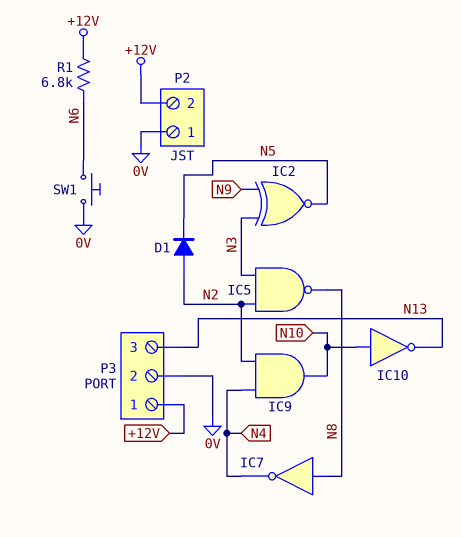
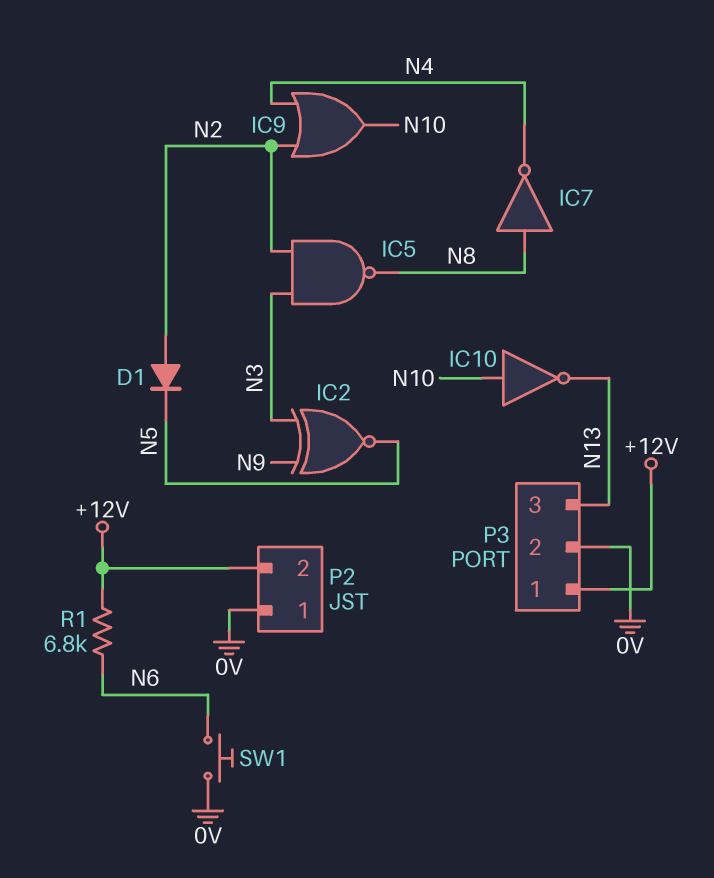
IC9: AND (in N2, in N4, out N10) -> OR (in N2, in N4, out N10)

